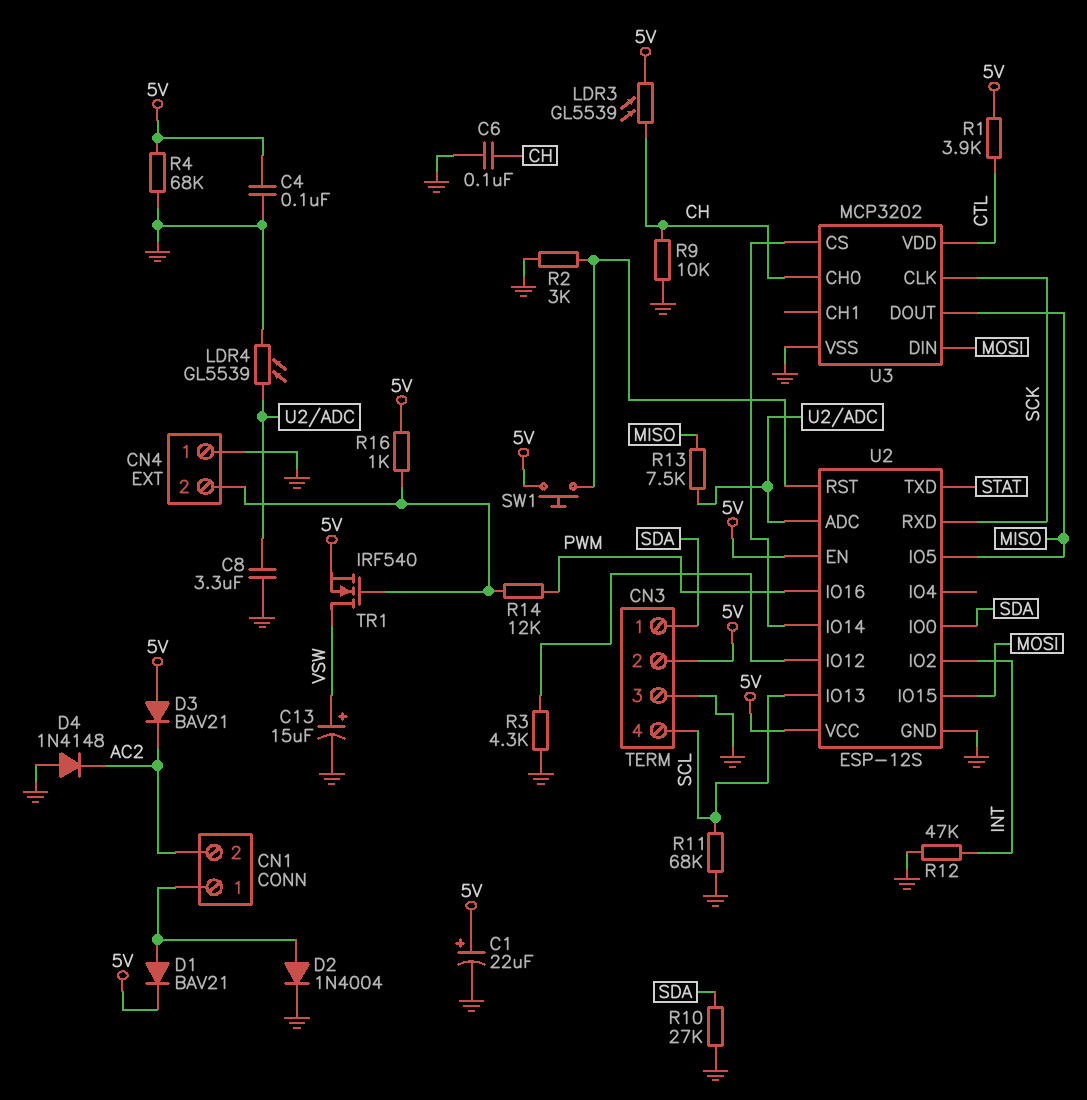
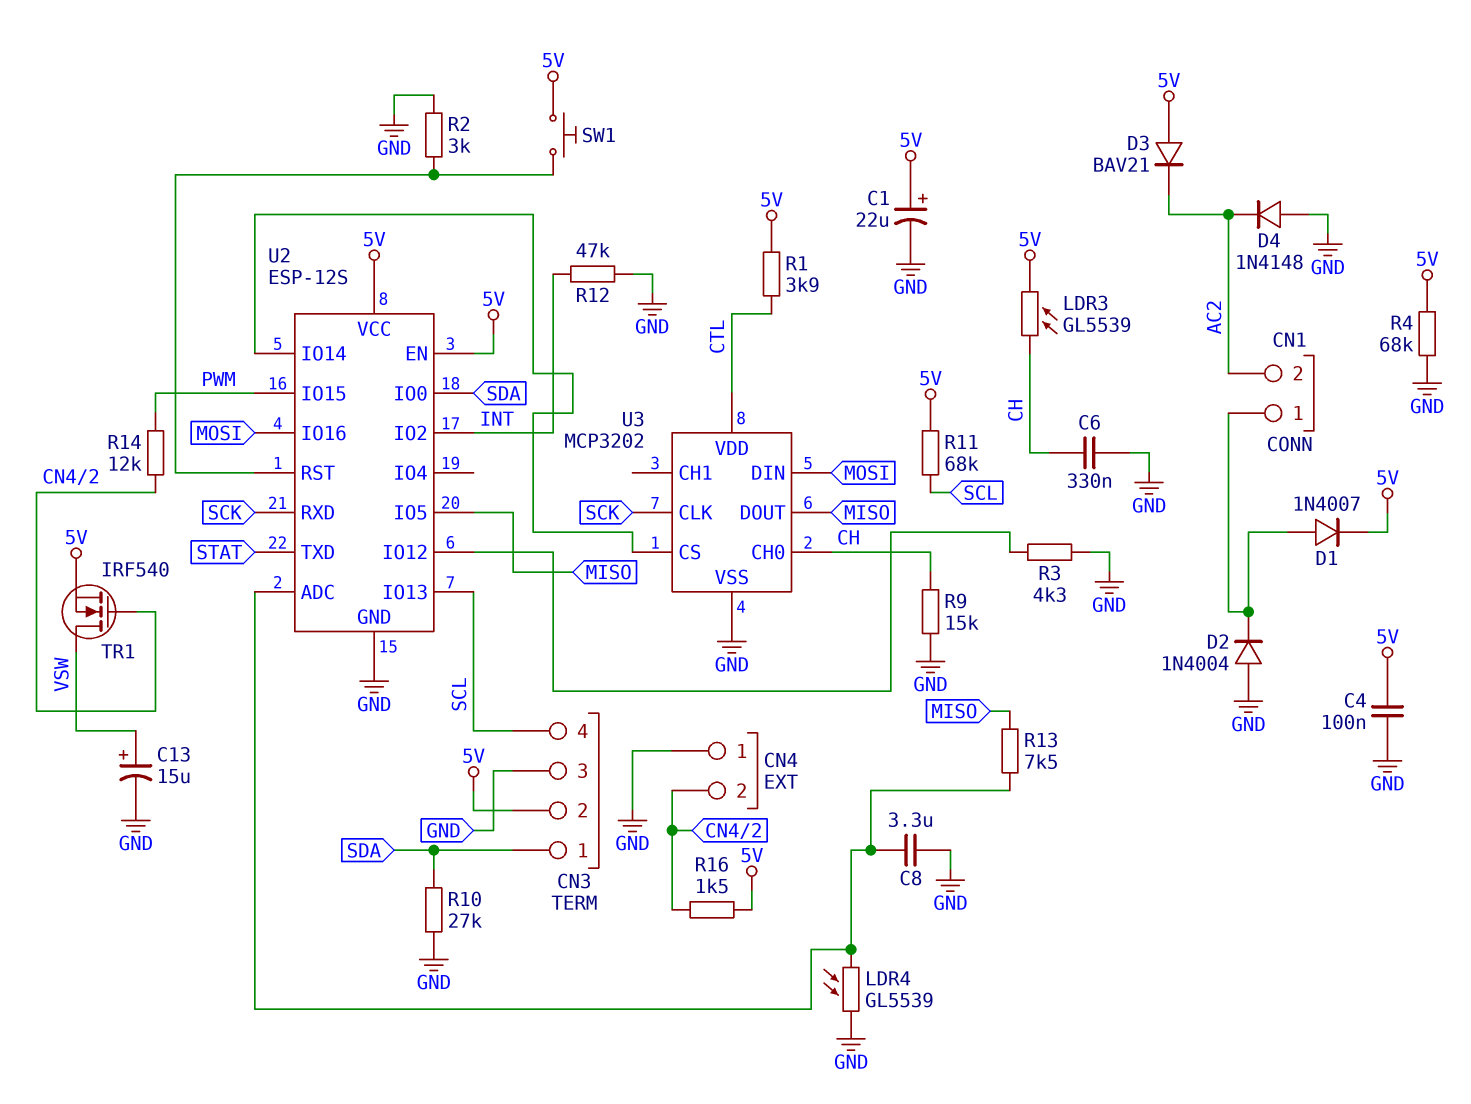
C6: 100nF (CH, GND) -> 330nF (CH, GND)
D1: diode BAV21 (A CN1/1, K 5V) -> diode 1N4007 (A CN1/1, K 5V)
D2: diode 1N4004 (A CN1/1, K GND) -> diode 1N4004 (A GND, K CN1/1)
R9: 10k (CH, GND) -> 15k (CH, GND)
R11: 68k (GND, SCL) -> 68k (5V, SCL)
R16: 1k (5V, CN4/2) -> 1.5k (5V, CN4/2)
U2 pin IO15: MOSI -> PWM
U2 pin IO16: PWM -> MOSI

